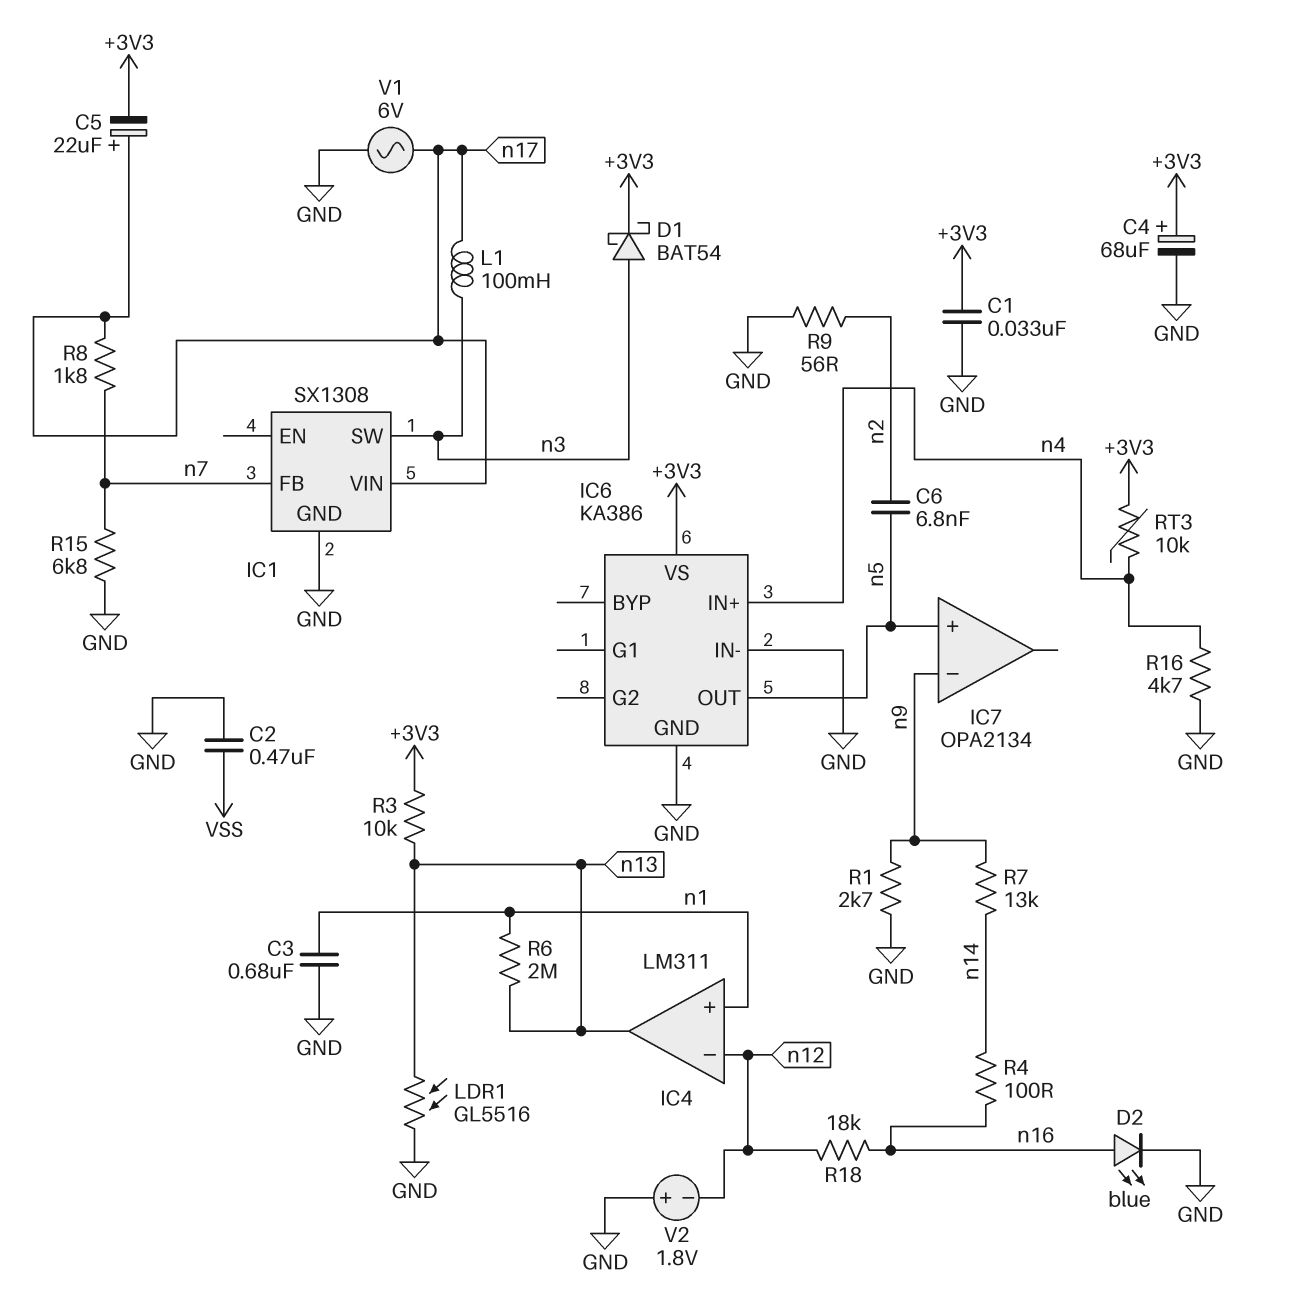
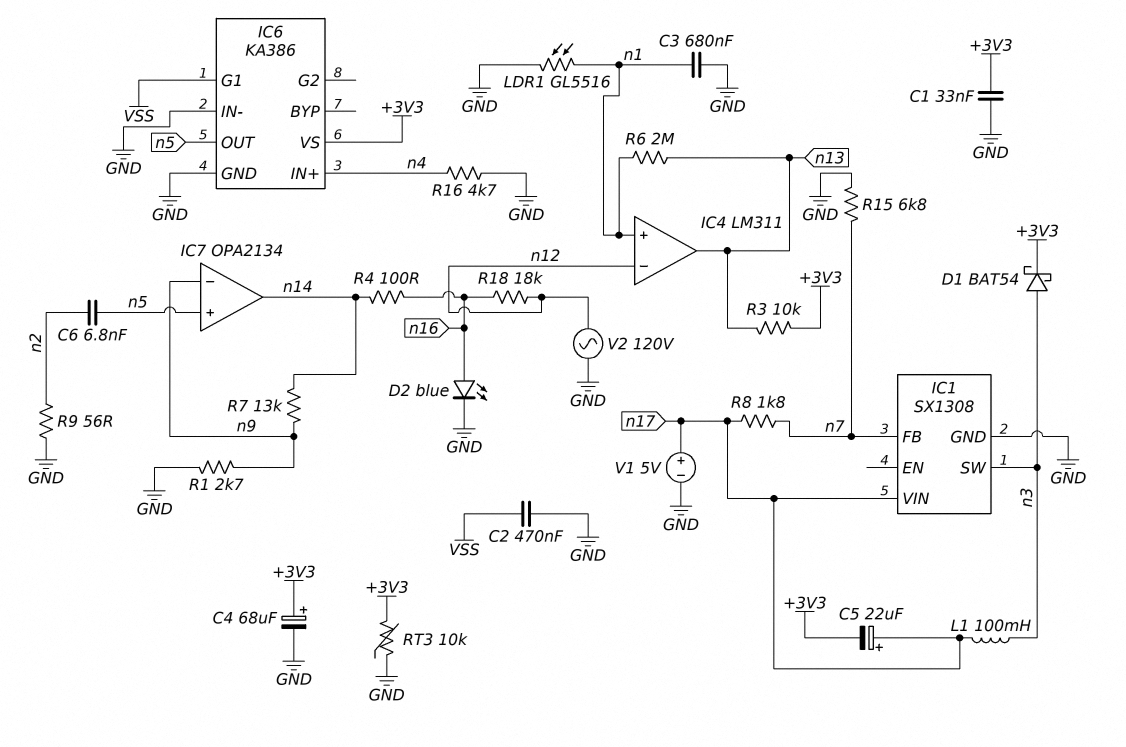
IC6 pin G1: none -> VSS
IC7 pin out: none -> n14
LDR1: GL5516 (GND, n13) -> GL5516 (GND, n1)
RT3: 10k (+3V3, n4) -> 10k (+3V3, GND)
V1: AC 6V (GND, n17) -> 5V (plus n17, minus GND)
V2: 1.8V (plus GND, minus n12) -> AC 120V (GND, n12)

